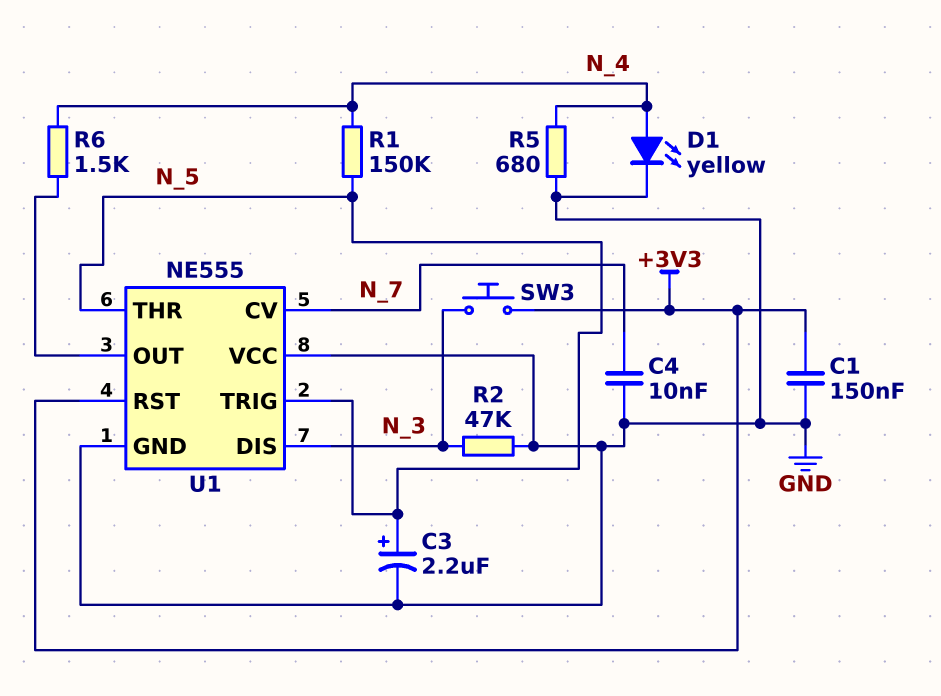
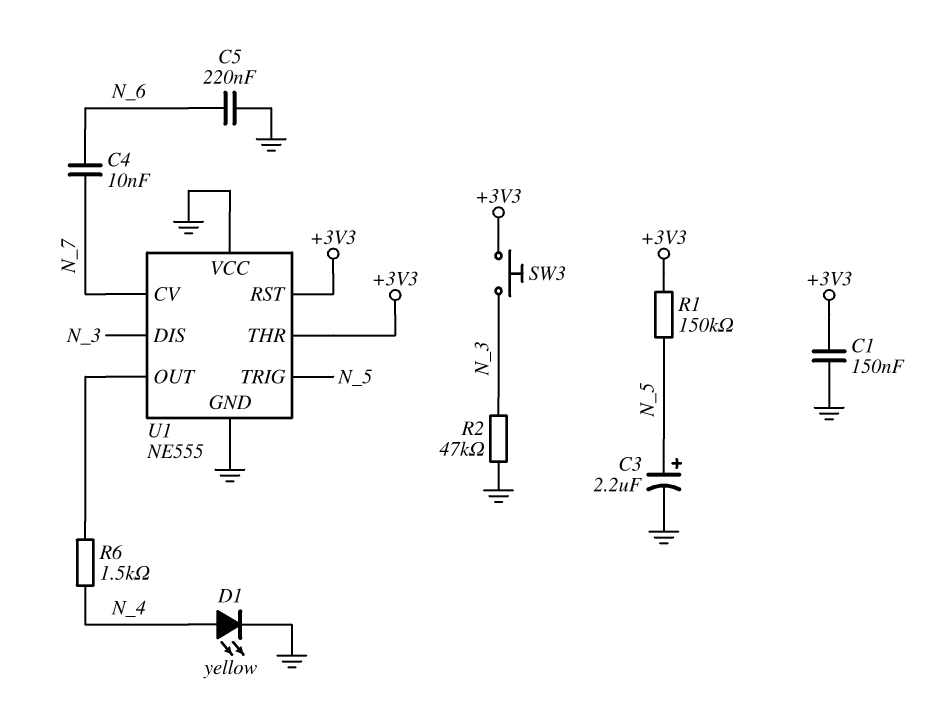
C4: 10nF (GND, N_7) -> 10nF (N_6, N_7)
C5: none -> 220nF (GND, N_6)
R1: 150k (N_4, N_5) -> 150k (+3V3, N_5)
R5: 680 (GND, N_4) -> none
U1 pin THR: N_5 -> +3V3

